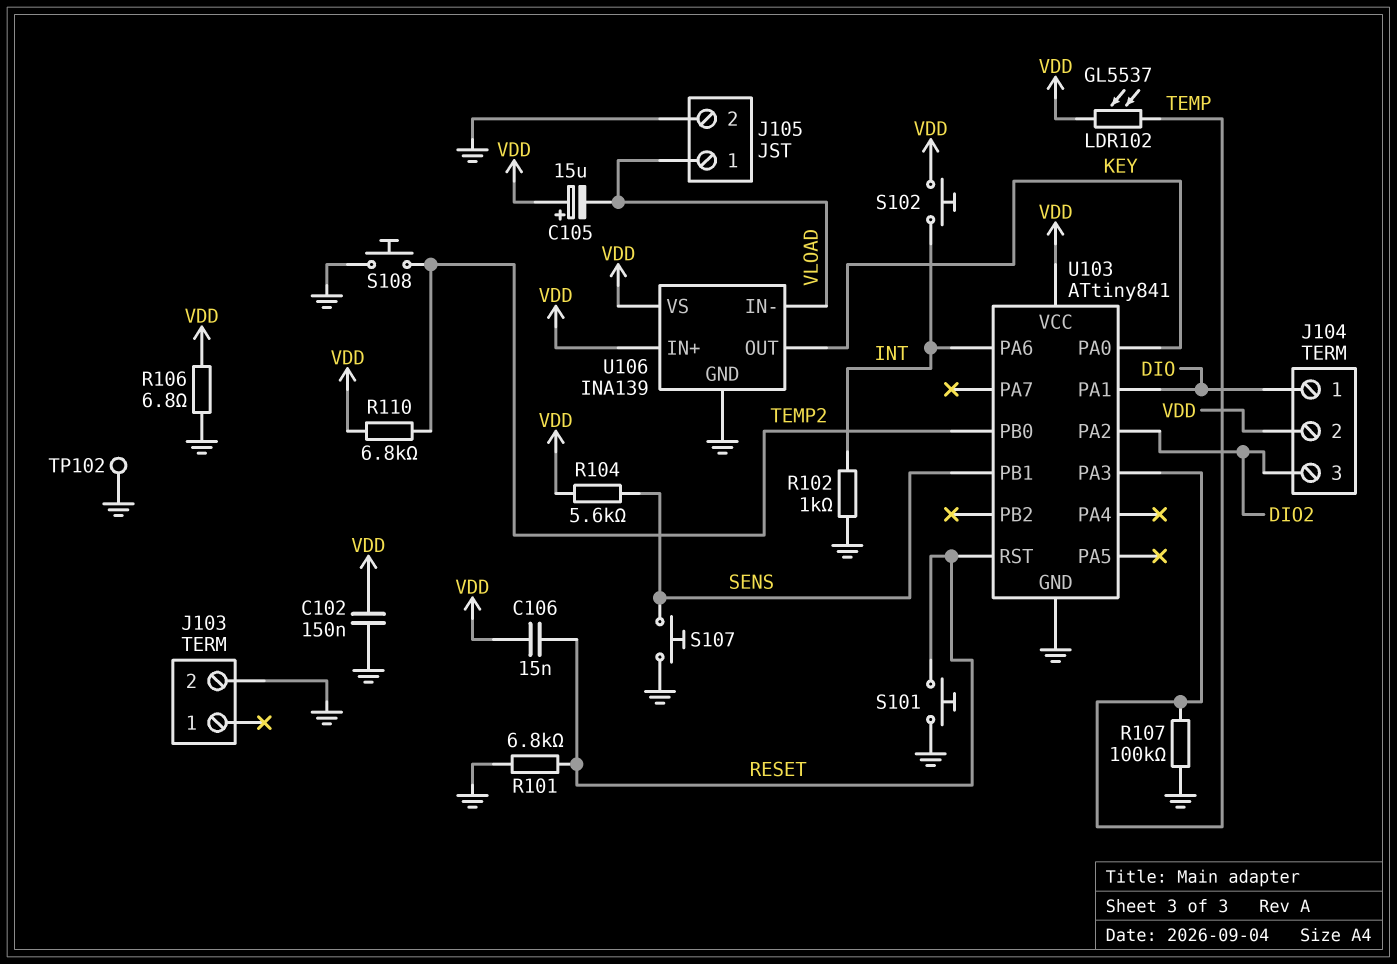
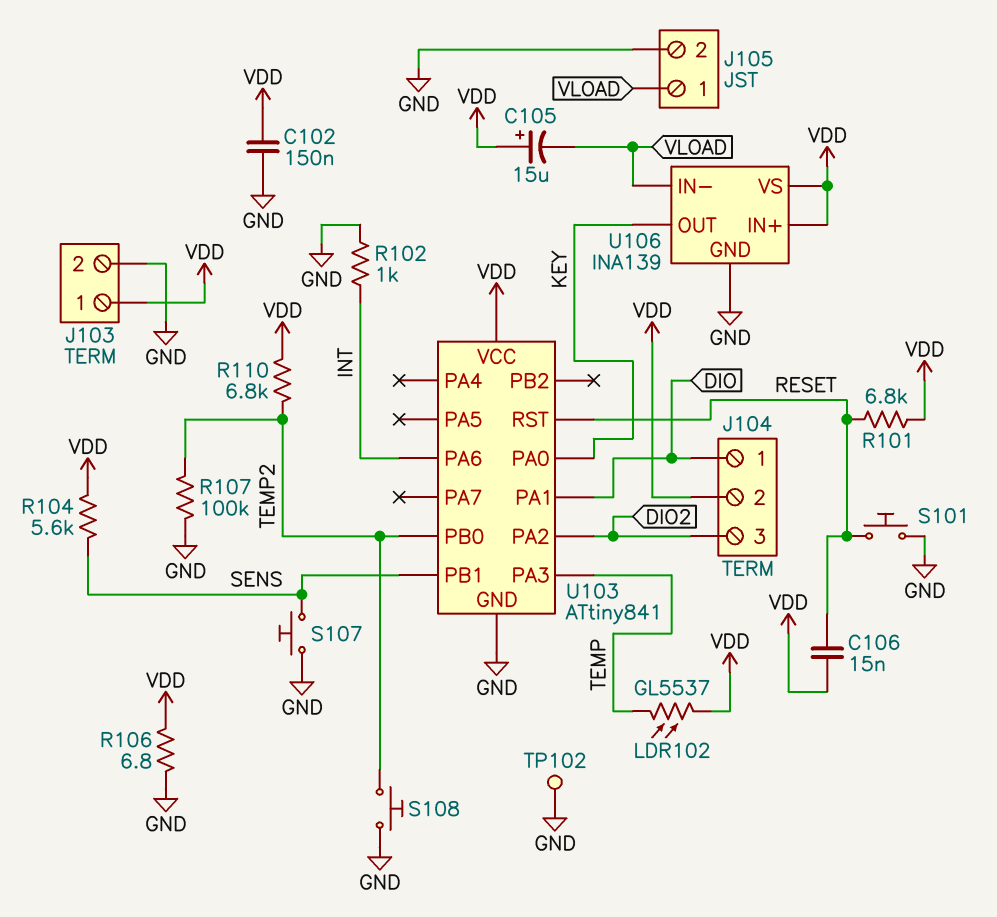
J103 pin 1: none -> VDD
R101: 6.8k (GND, RESET) -> 6.8k (RESET, VDD)
R107: 100k (GND, TEMP) -> 100k (GND, TEMP2)
S102: button (INT, VDD) -> none

